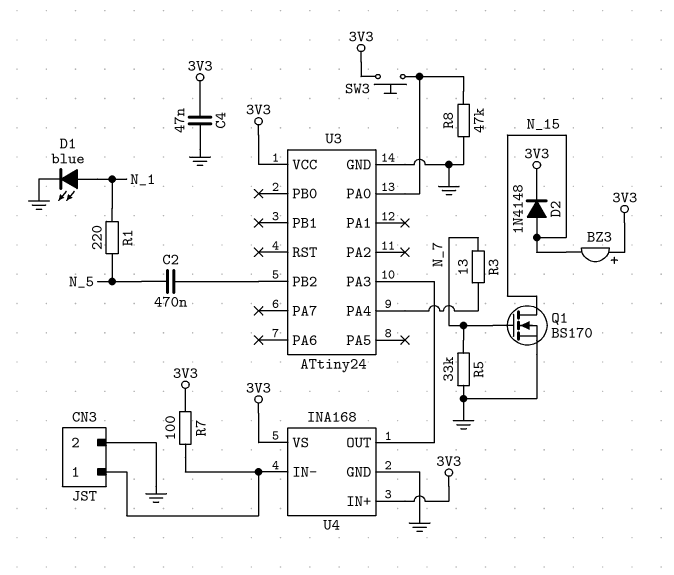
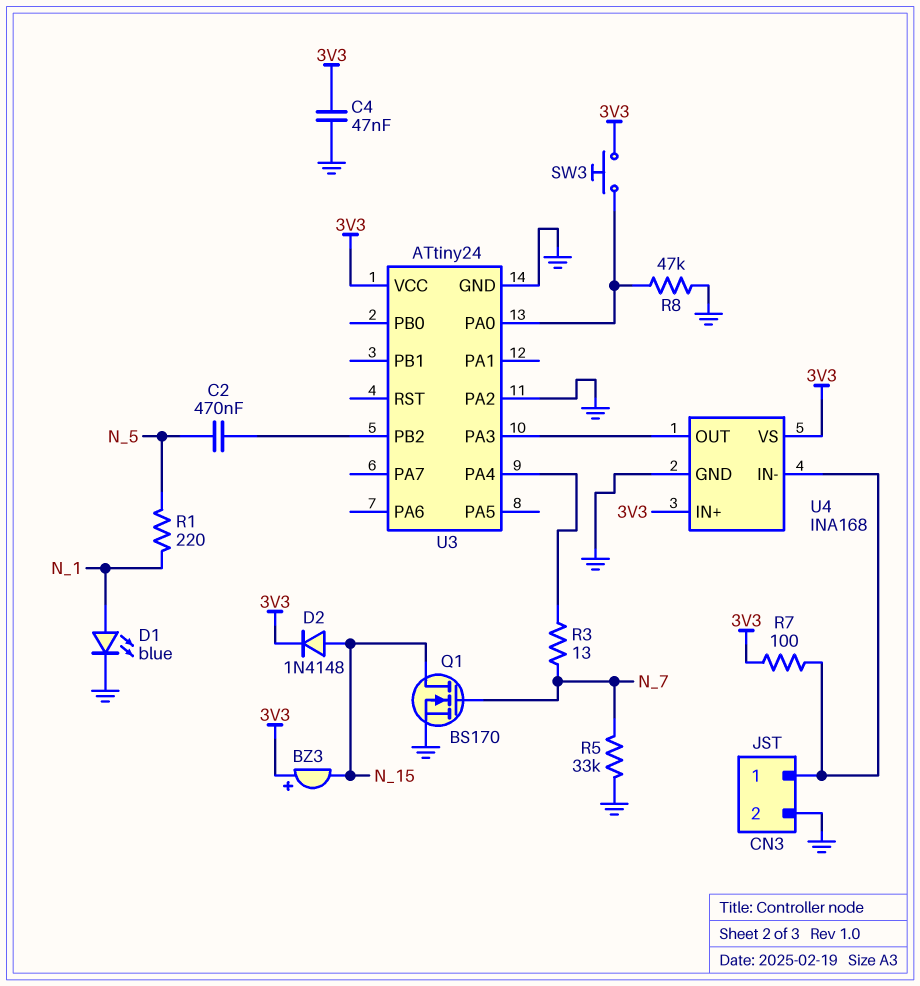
U3 pin PA2: none -> GND

